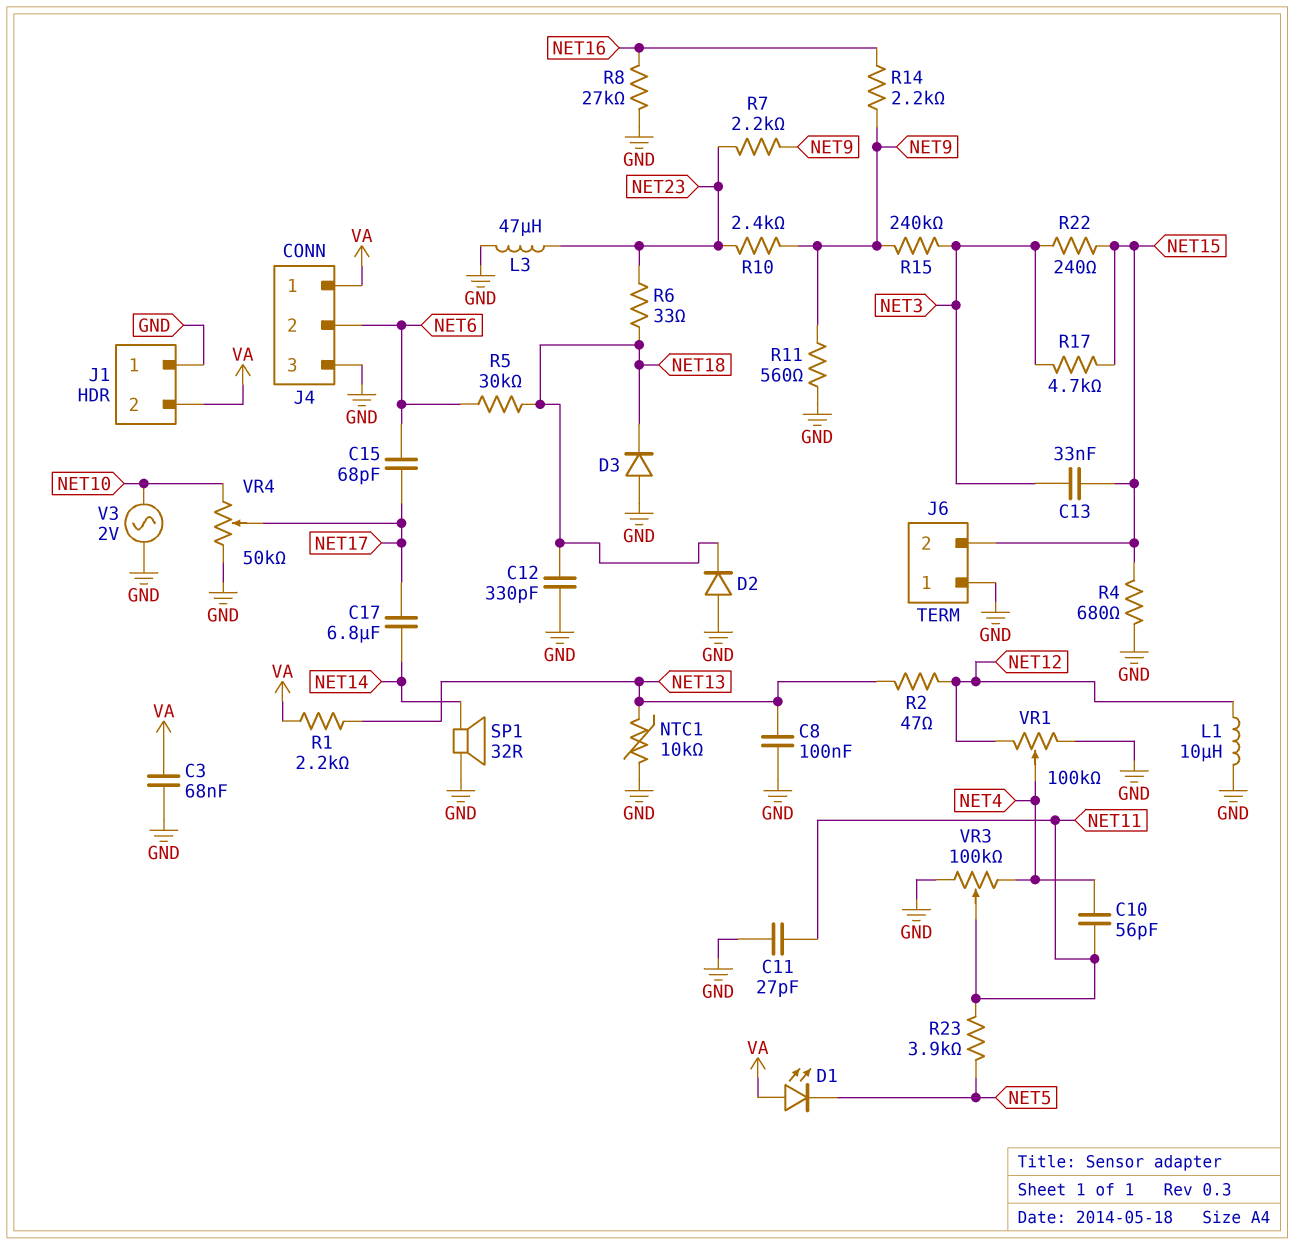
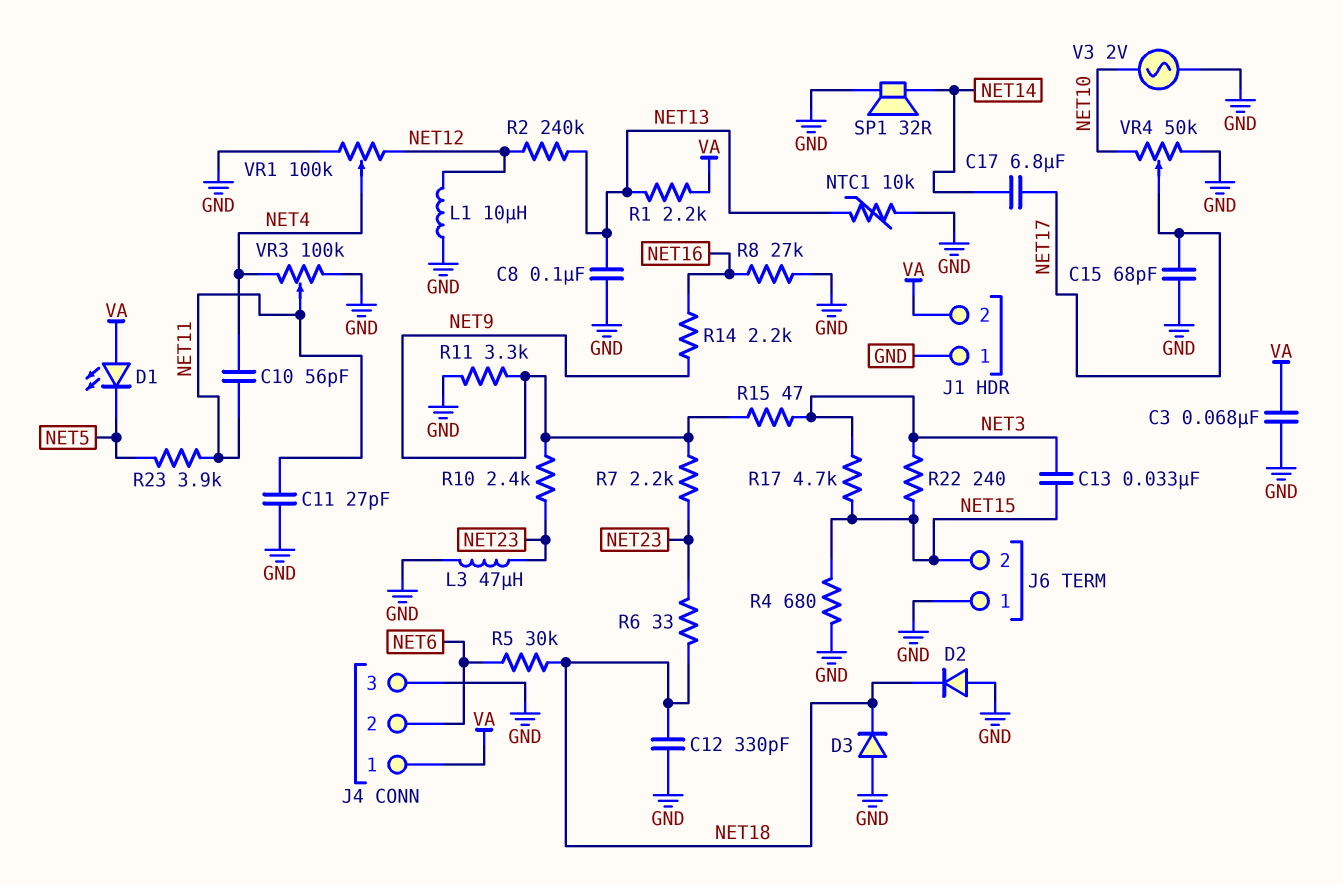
C15: 68pF (NET6, NET17) -> 68pF (GND, NET17)
R2: 47 (NET12, NET13) -> 240k (NET12, NET13)
R11: 560 (GND, NET9) -> 3.3k (GND, NET9)
R15: 240k (NET3, NET9) -> 47 (NET3, NET9)

